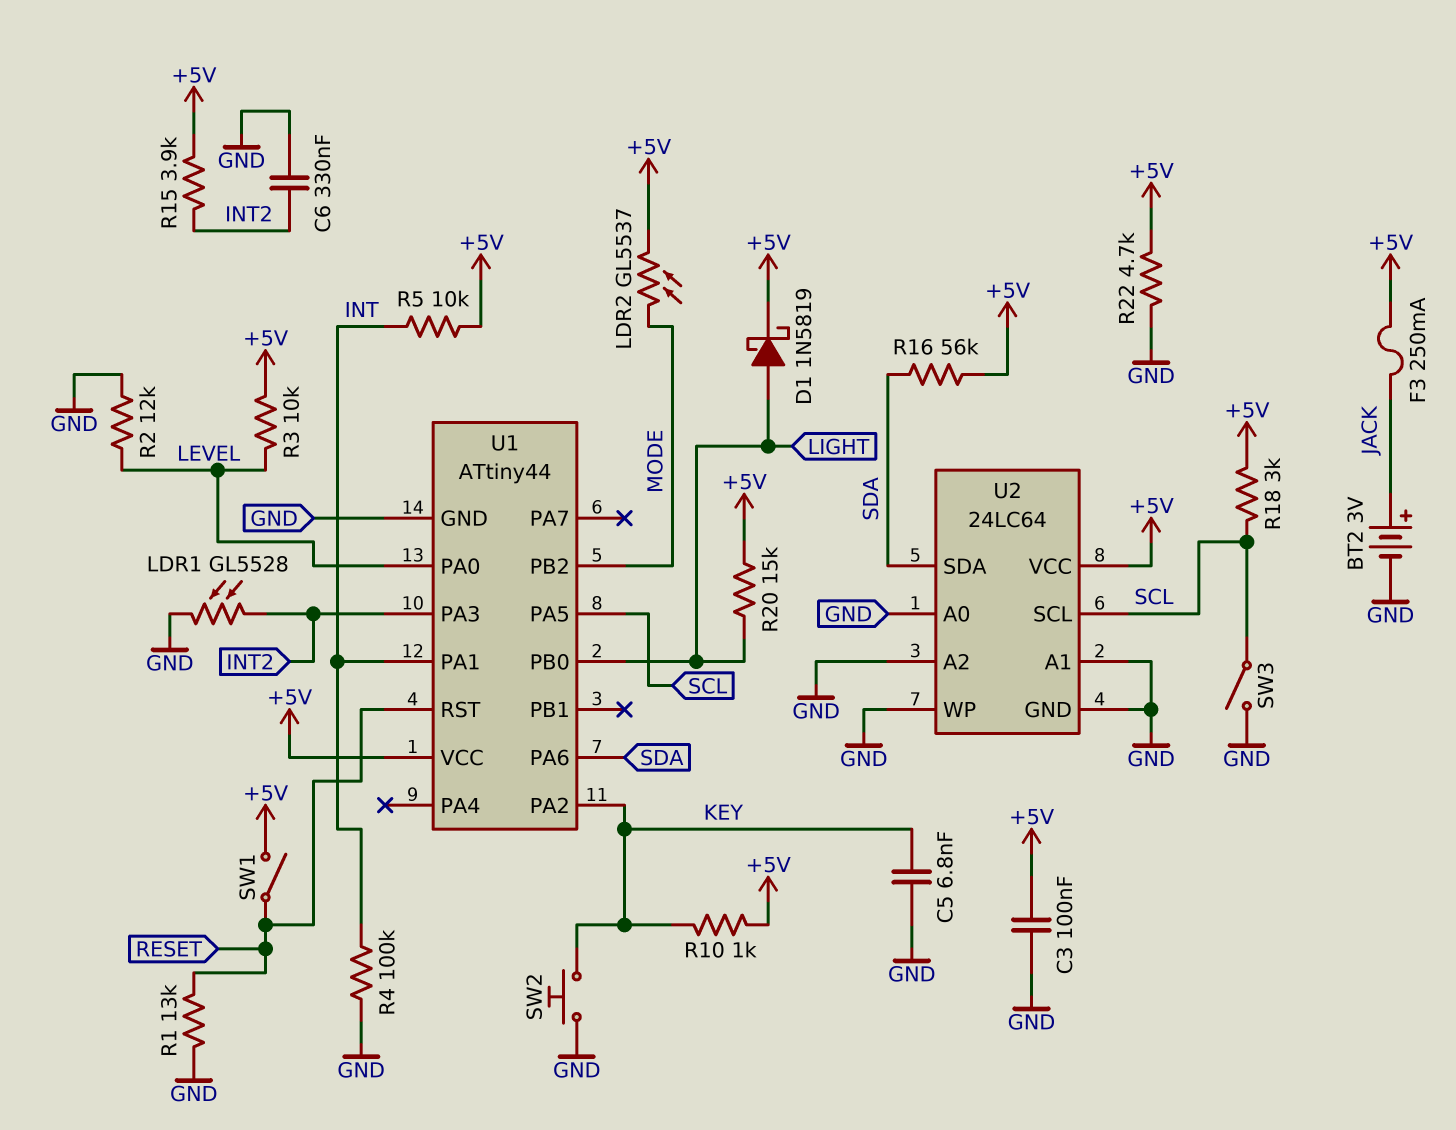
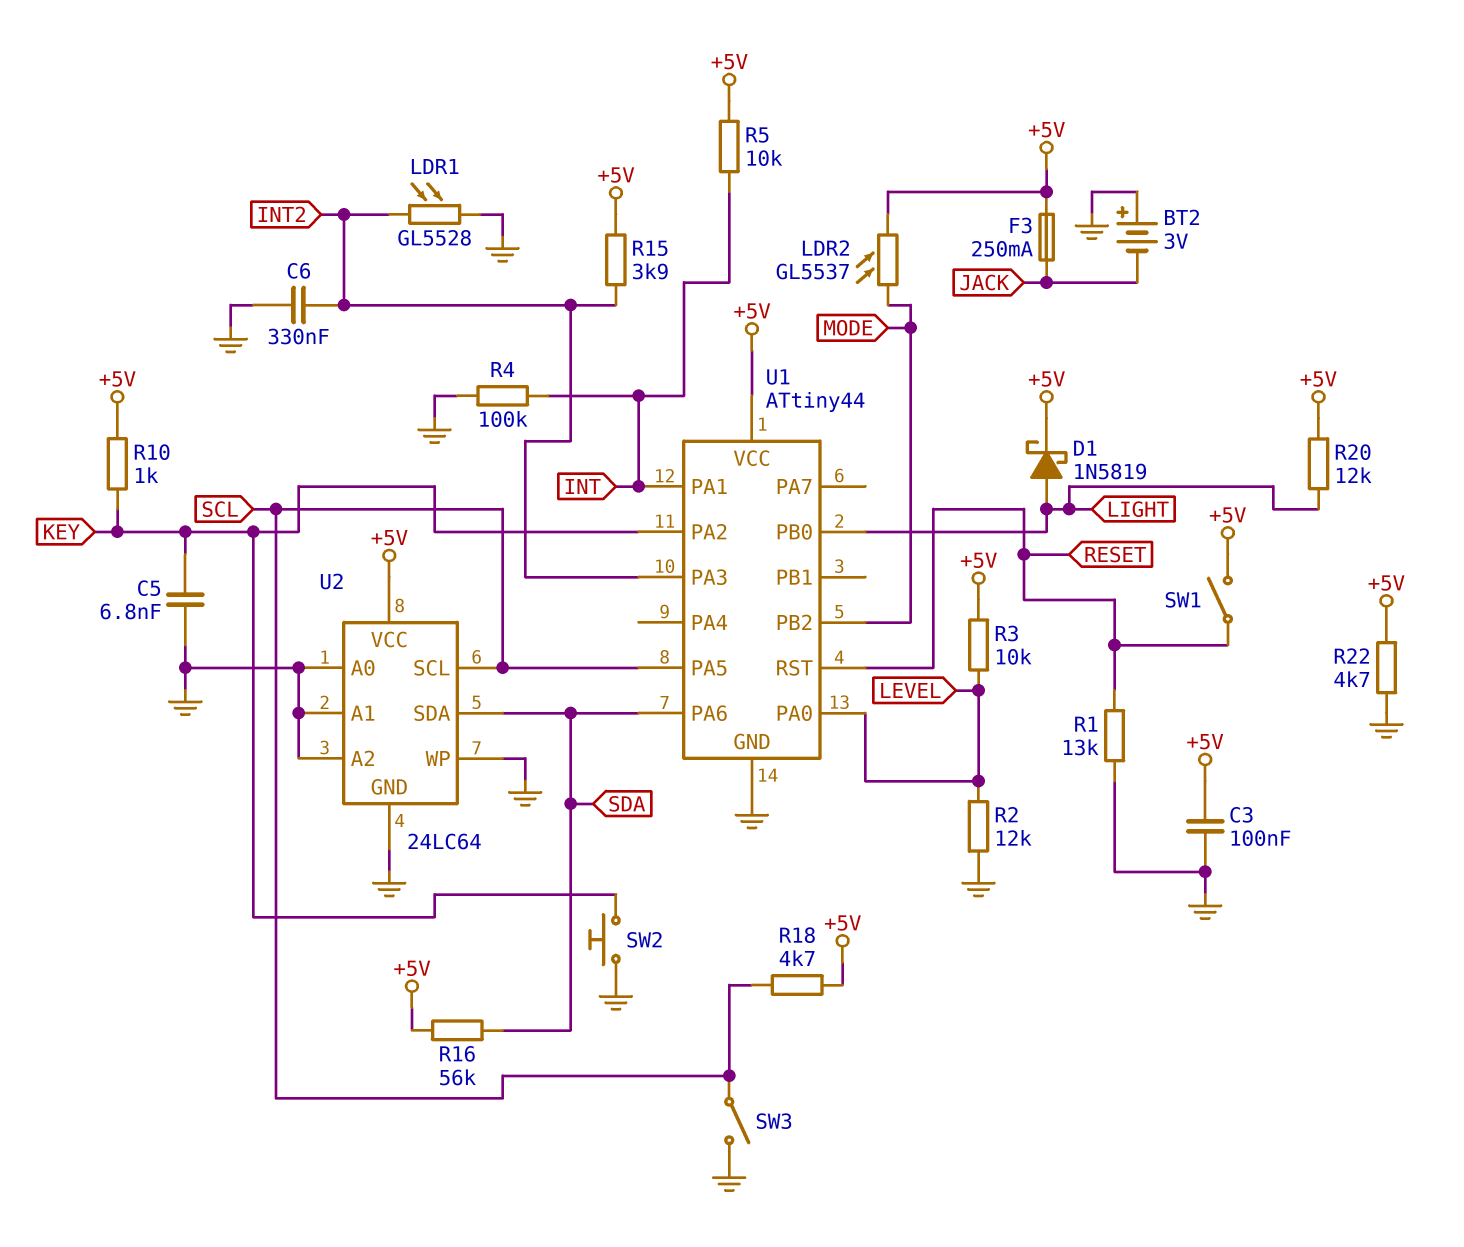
BT2: 3V (plus JACK, minus GND) -> 3V (plus GND, minus JACK)
R18: 3k (+5V, SCL) -> 4.7k (+5V, SCL)
R20: 15k (+5V, LIGHT) -> 12k (+5V, LIGHT)

